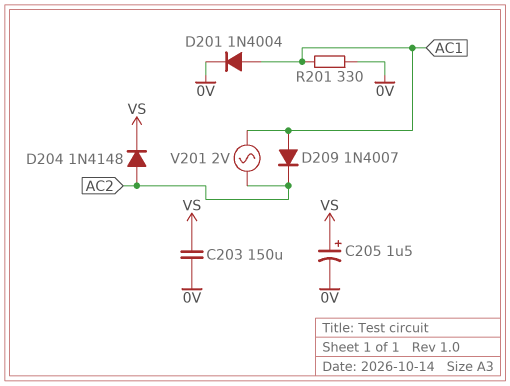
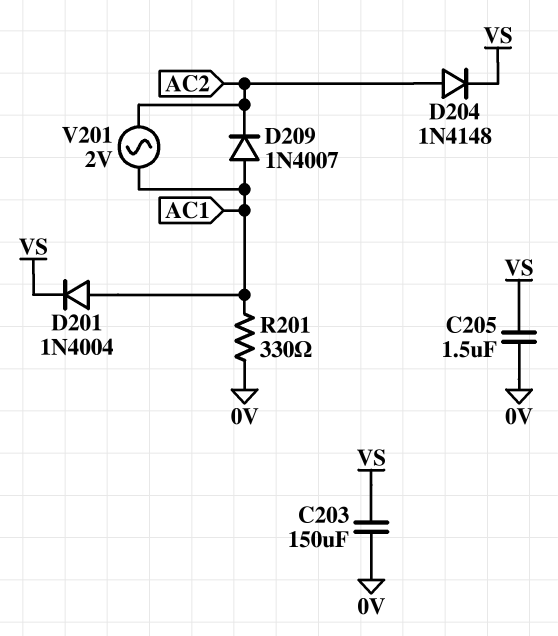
C205: 1.5uF (plus VS, minus 0V) -> 1.5uF (0V, VS)
D201: diode 1N4004 (A AC1, K 0V) -> diode 1N4004 (A AC1, K VS)

